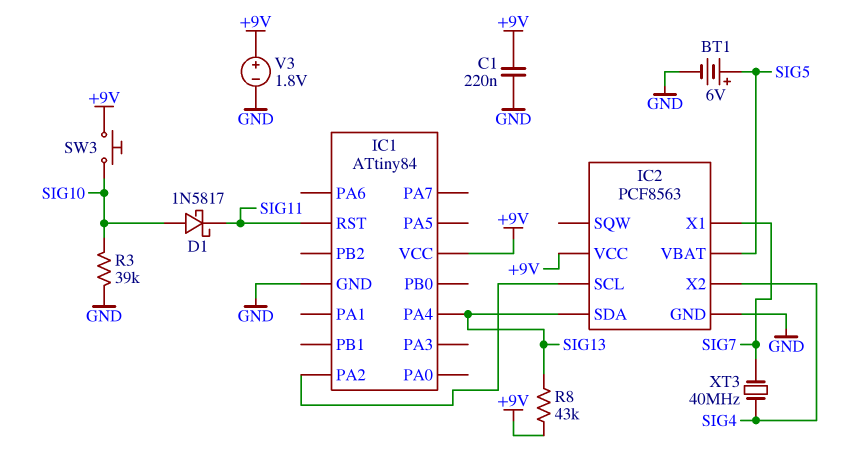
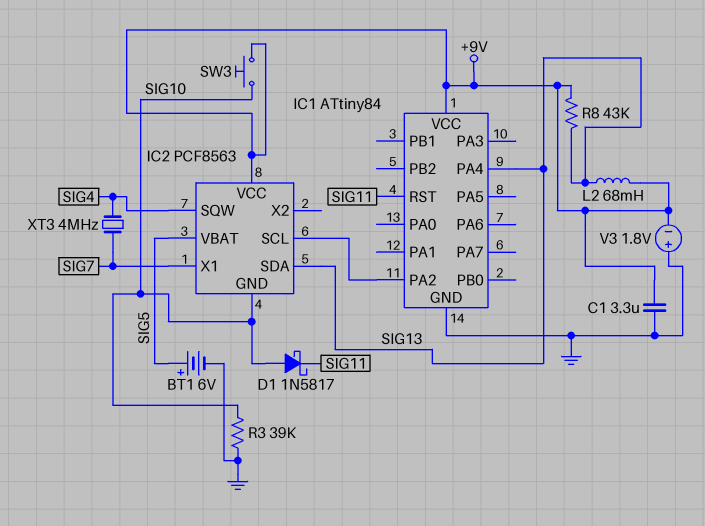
C1: 220nF (+9V, GND) -> 3.3uF (+9V, GND)
IC2 pin GND: GND -> SIG10
IC2 pin SQW: none -> SIG4
IC2 pin X2: SIG4 -> none
L2: none -> 68mH (+9V, SIG13)
V3: 1.8V (plus +9V, minus GND) -> 1.8V (plus GND, minus +9V)
XT3: 40MHz (SIG4, SIG7) -> 4MHz (SIG4, SIG7)

